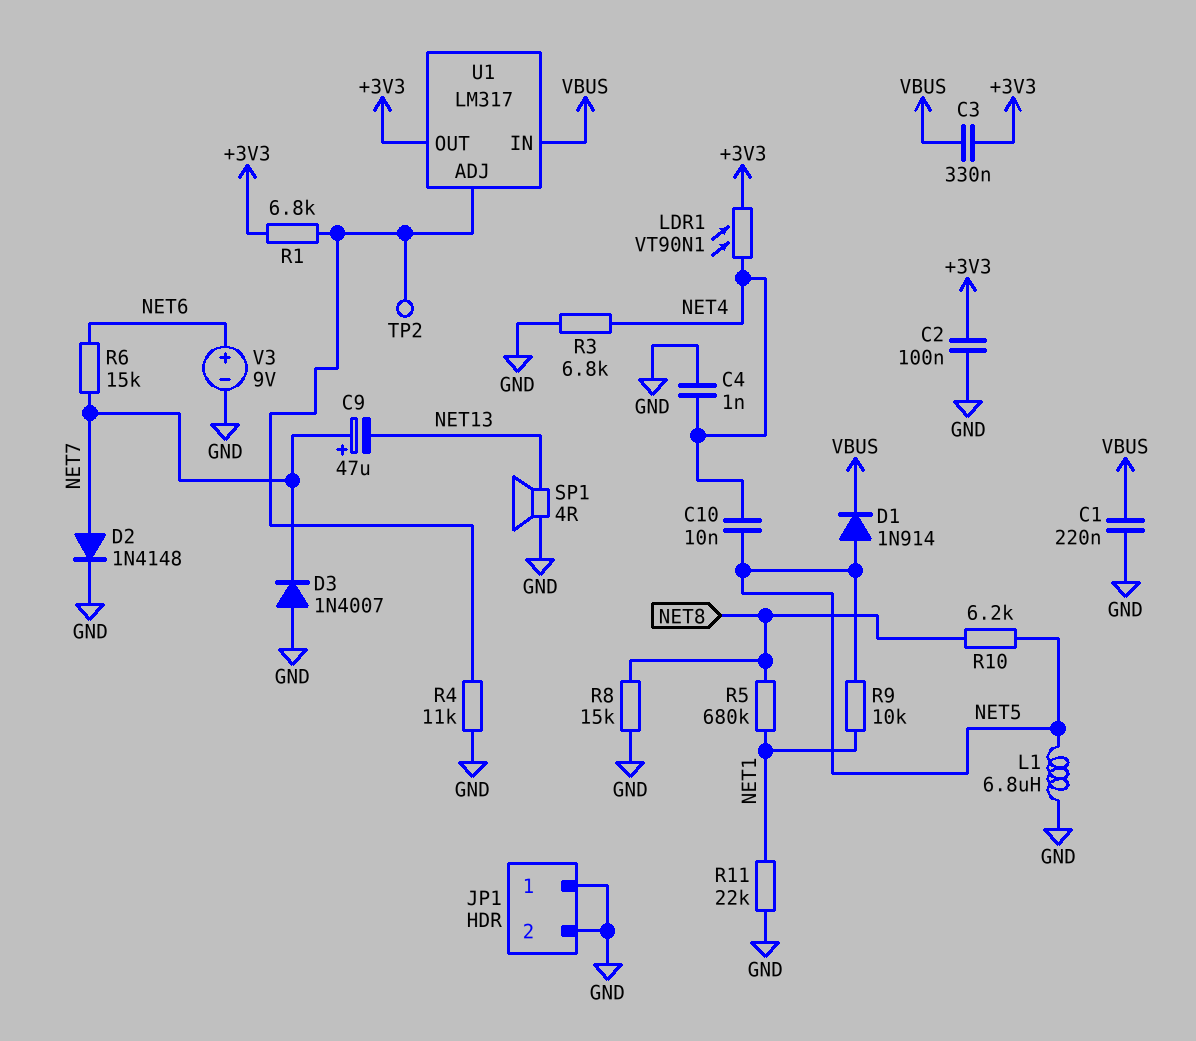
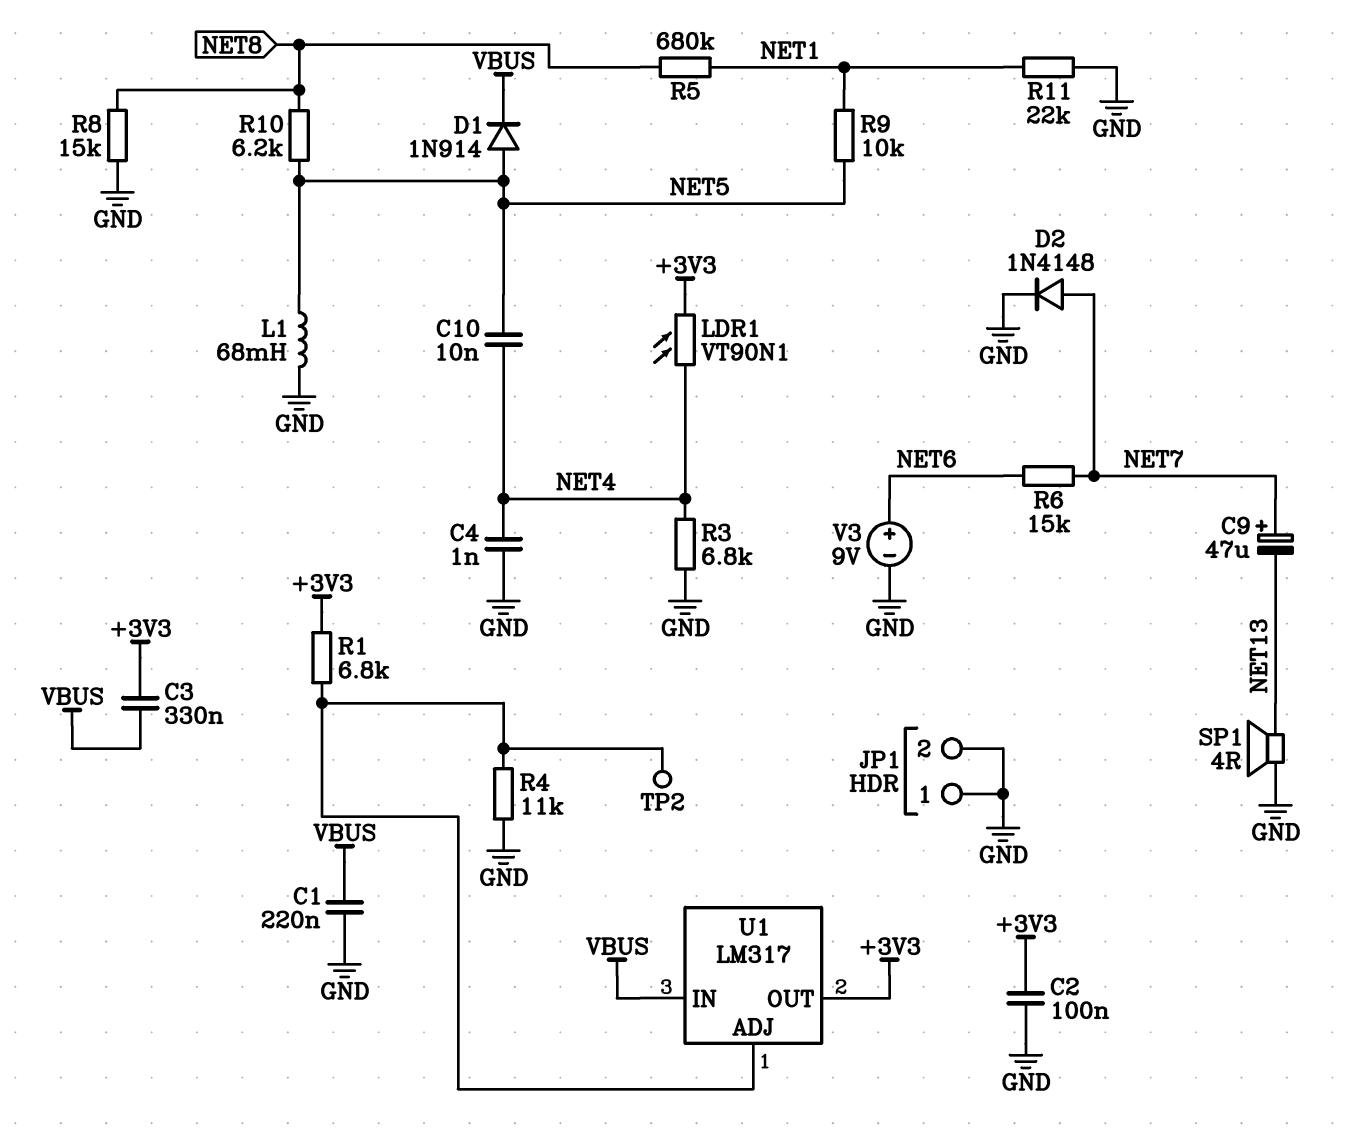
D3: diode 1N4007 (A GND, K NET7) -> none
L1: 6.8uH (GND, NET5) -> 68mH (GND, NET5)

